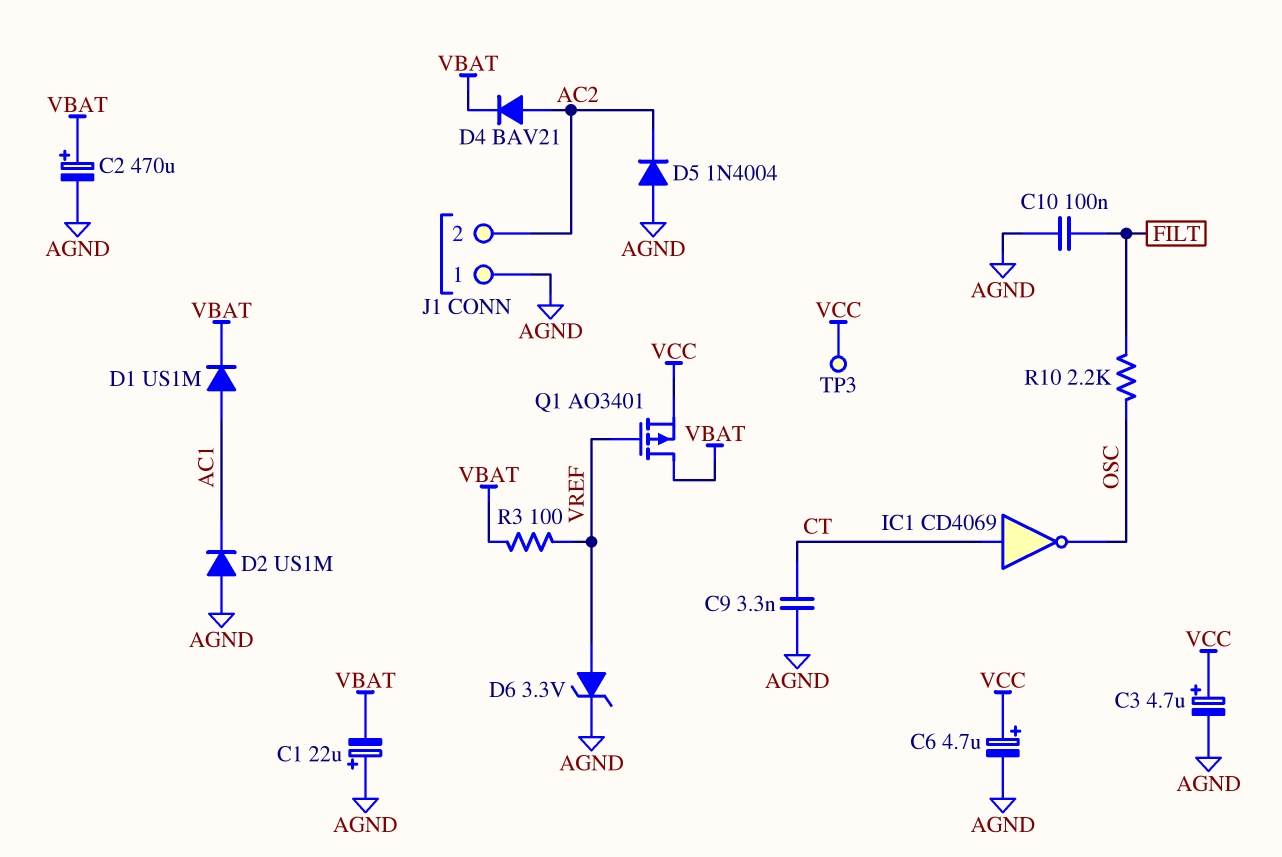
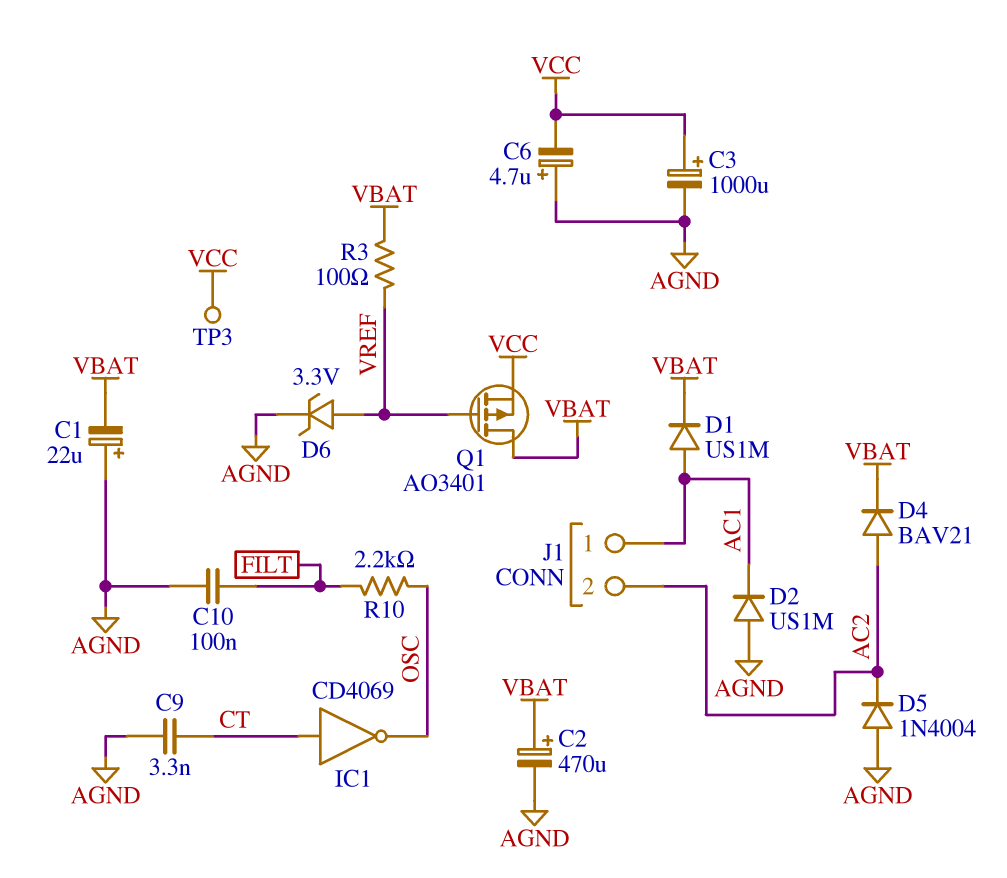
C3: 4.7uF (plus VCC, minus AGND) -> 1000uF (plus VCC, minus AGND)
C6: 4.7uF (plus VCC, minus AGND) -> 4.7uF (plus AGND, minus VCC)
J1 pin 1: AGND -> AC1

